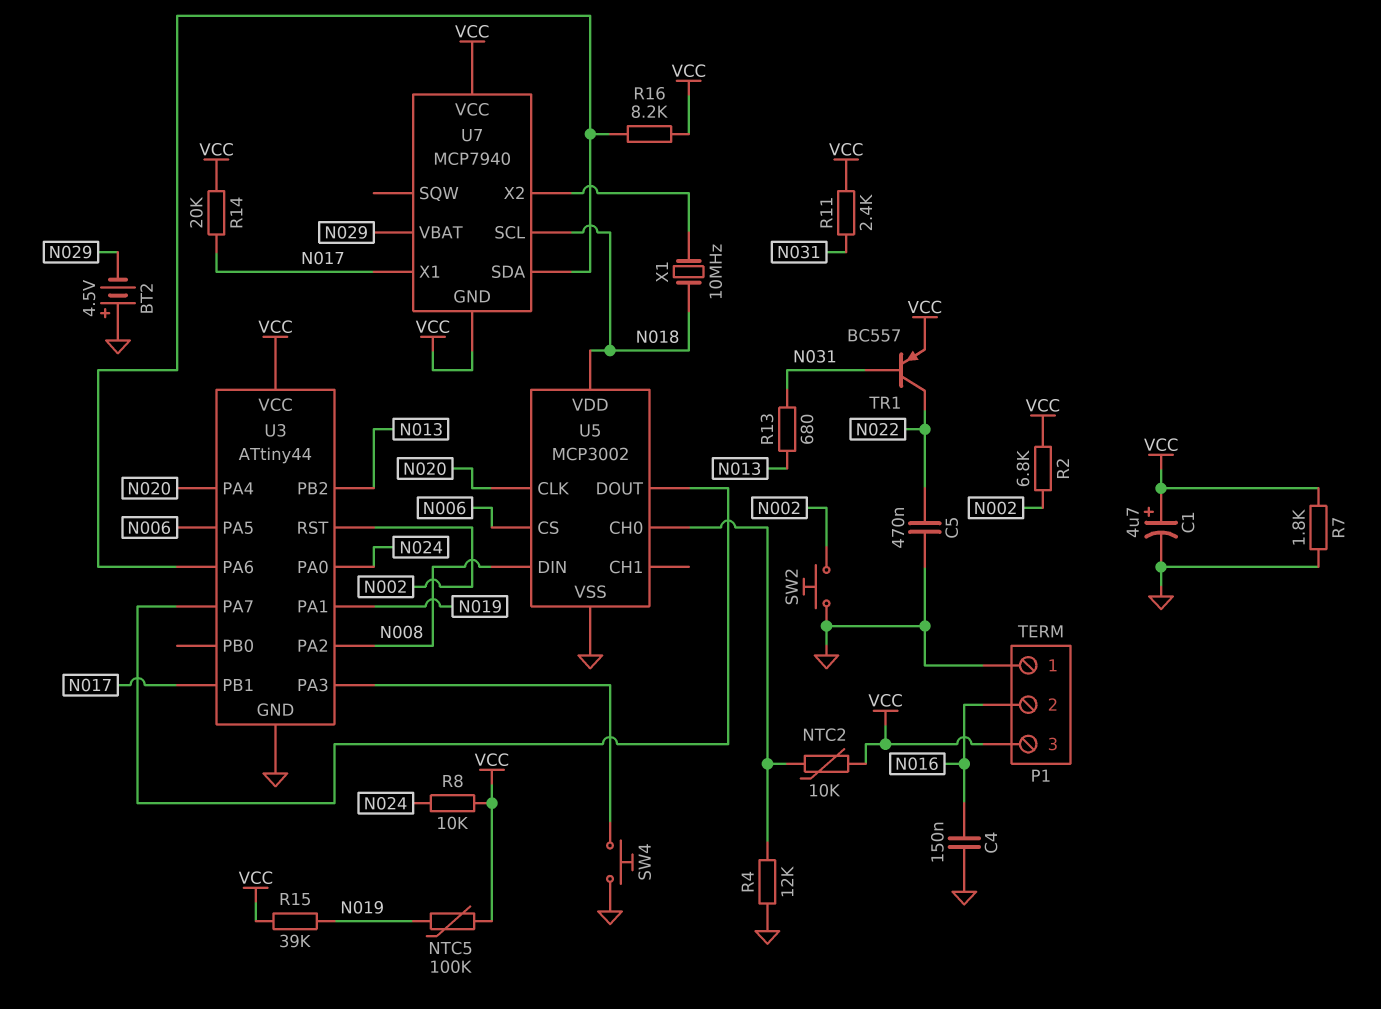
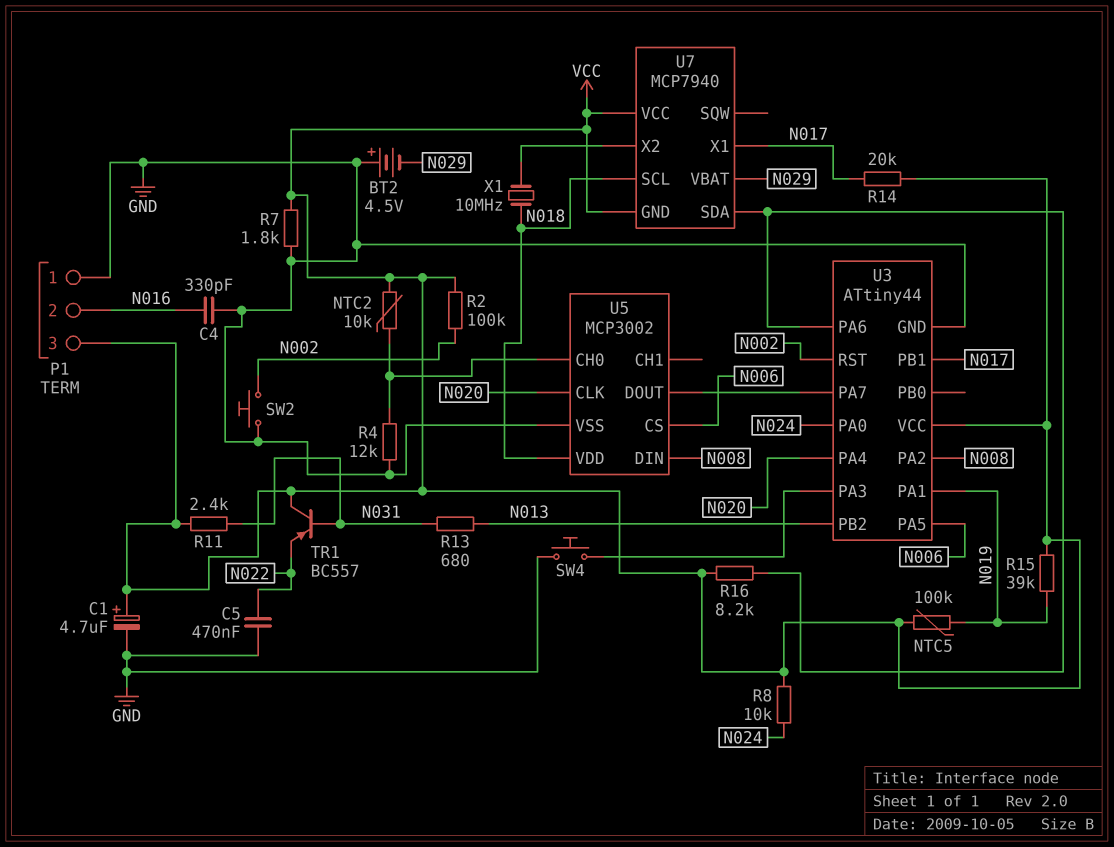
C4: 150nF (GND, N016) -> 330pF (GND, N016)
R2: 6.8k (N002, VCC) -> 100k (N002, VCC)
TR1: PNP BC557 (B N031, C N022, E VCC) -> PNP BC557 (B N031, C VCC, E N022)

